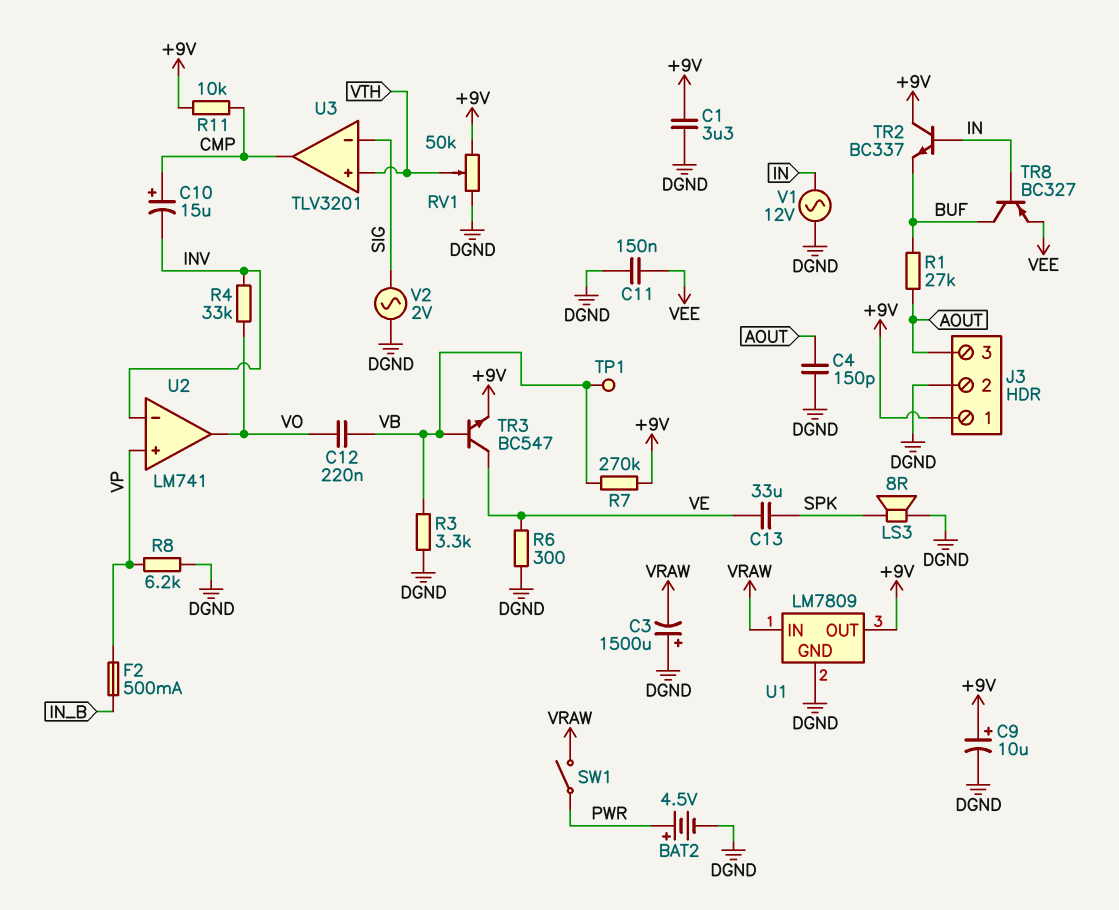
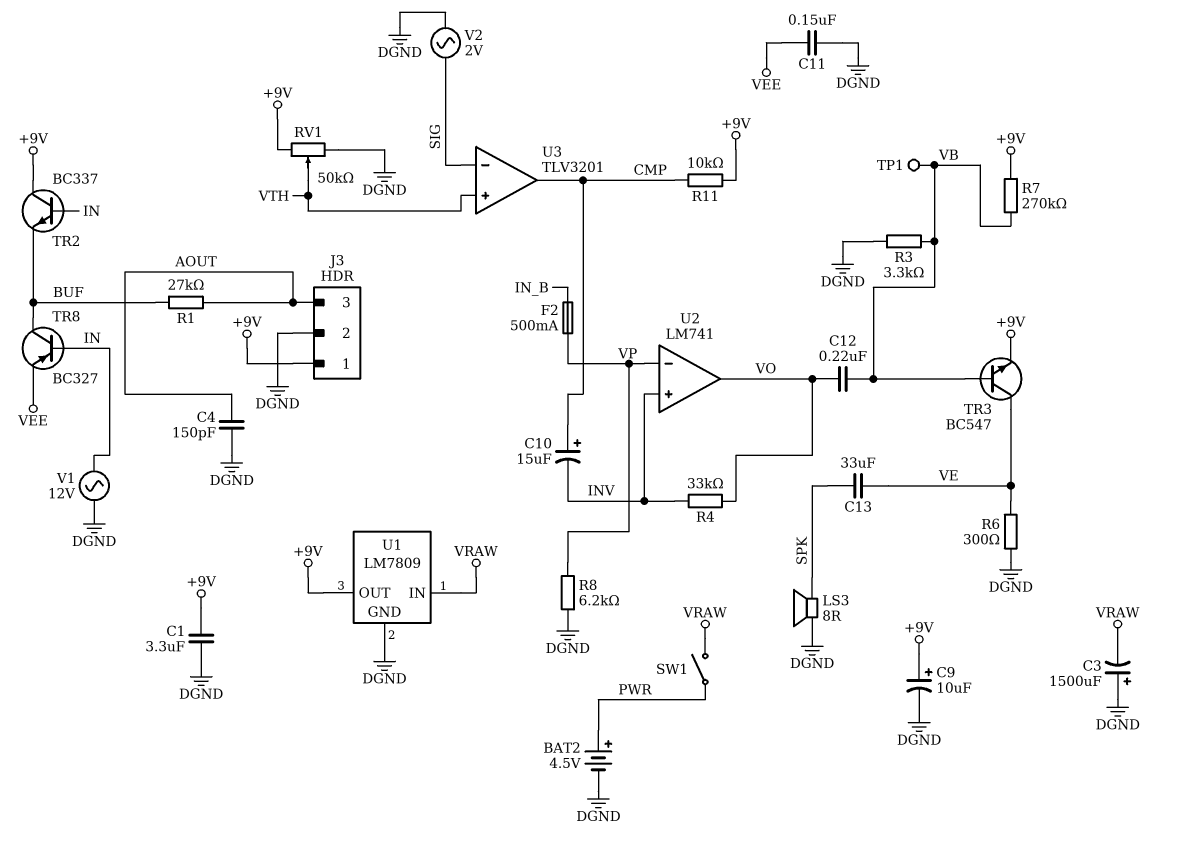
U2 pin in+: VP -> INV
U2 pin in-: INV -> VP

